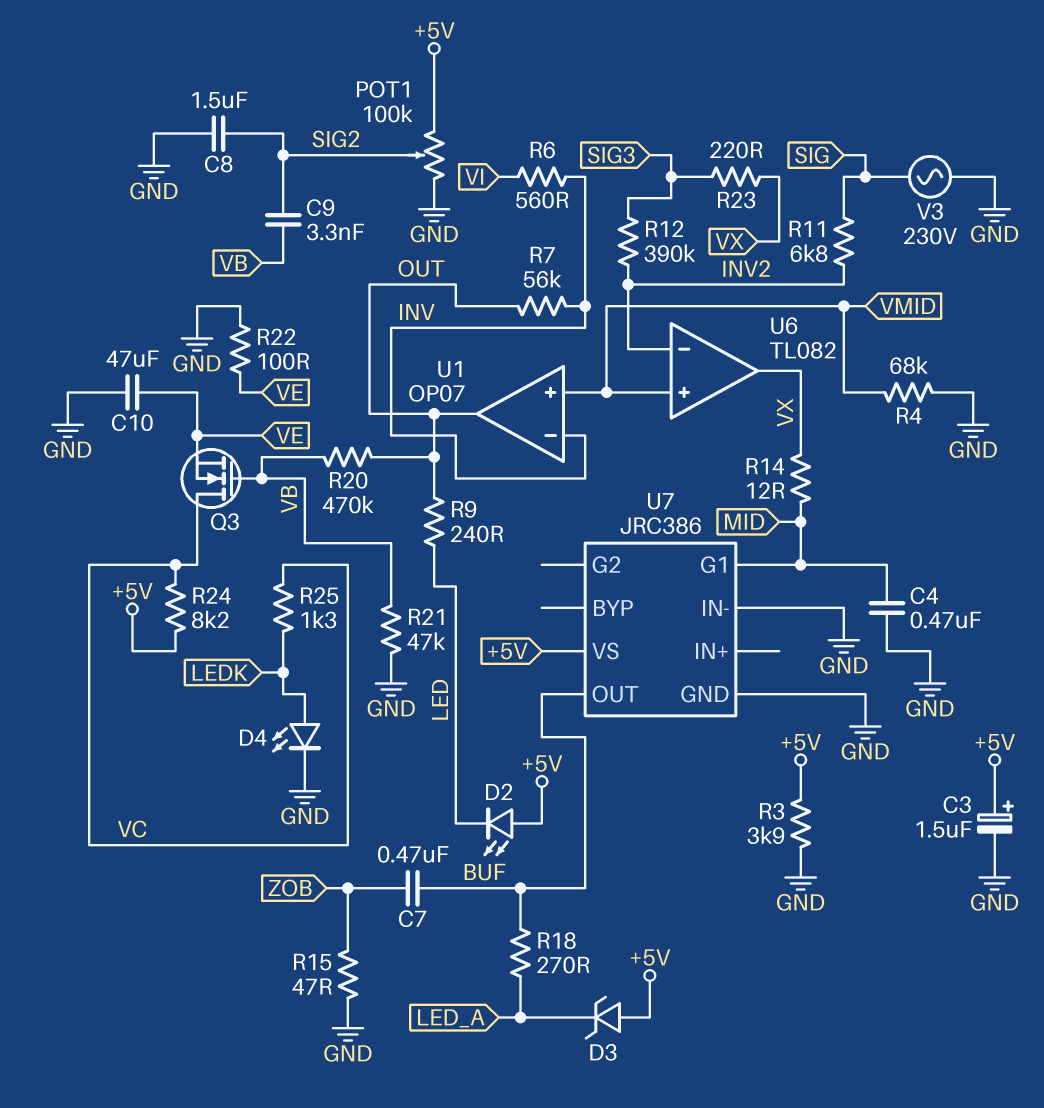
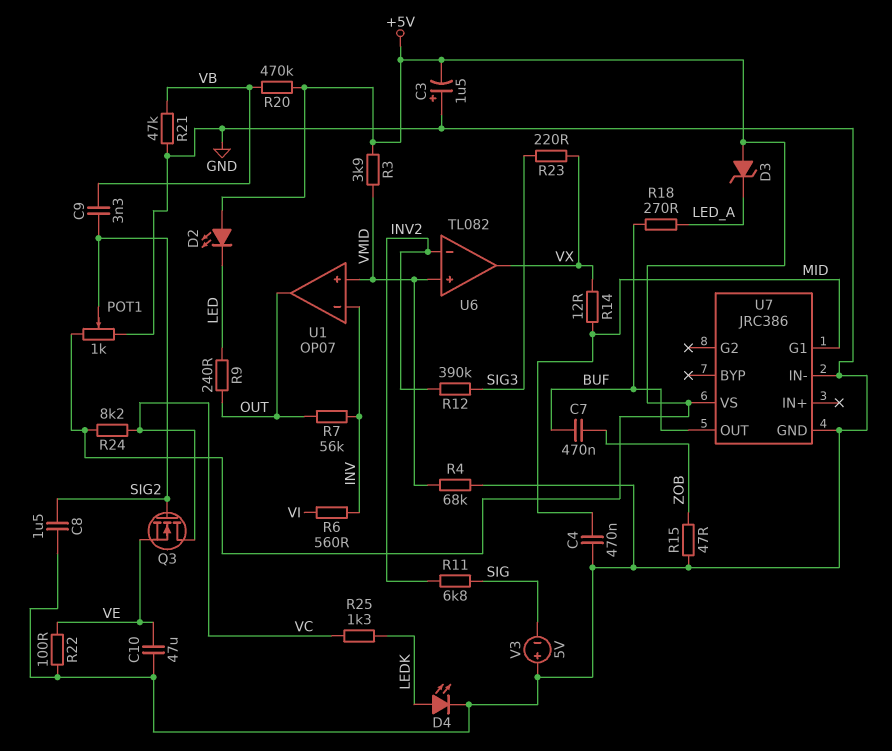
C3: 1.5uF (plus +5V, minus GND) -> 1.5uF (plus GND, minus +5V)
POT1: 100k (+5V, GND, wiper SIG2) -> 1k (+5V, GND, wiper SIG2)
Q3: NMOS (G VB, D VC, S VE) -> NMOS (G SIG2, D VC, S VE)
R3: 3.9k (+5V, GND) -> 3.9k (+5V, VMID)
R20: 470k (OUT, VB) -> 470k (+5V, VB)
V3: AC 230V (GND, SIG) -> 5V (plus GND, minus SIG)

